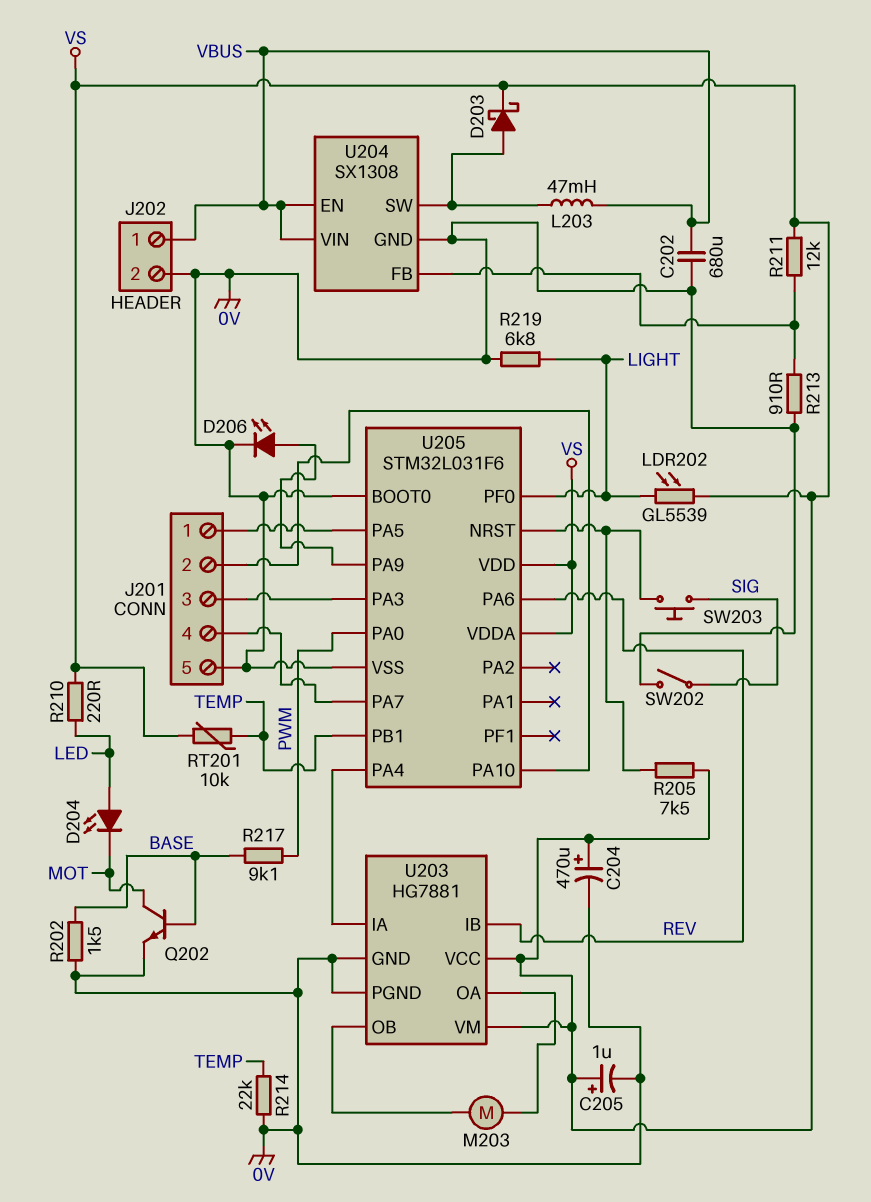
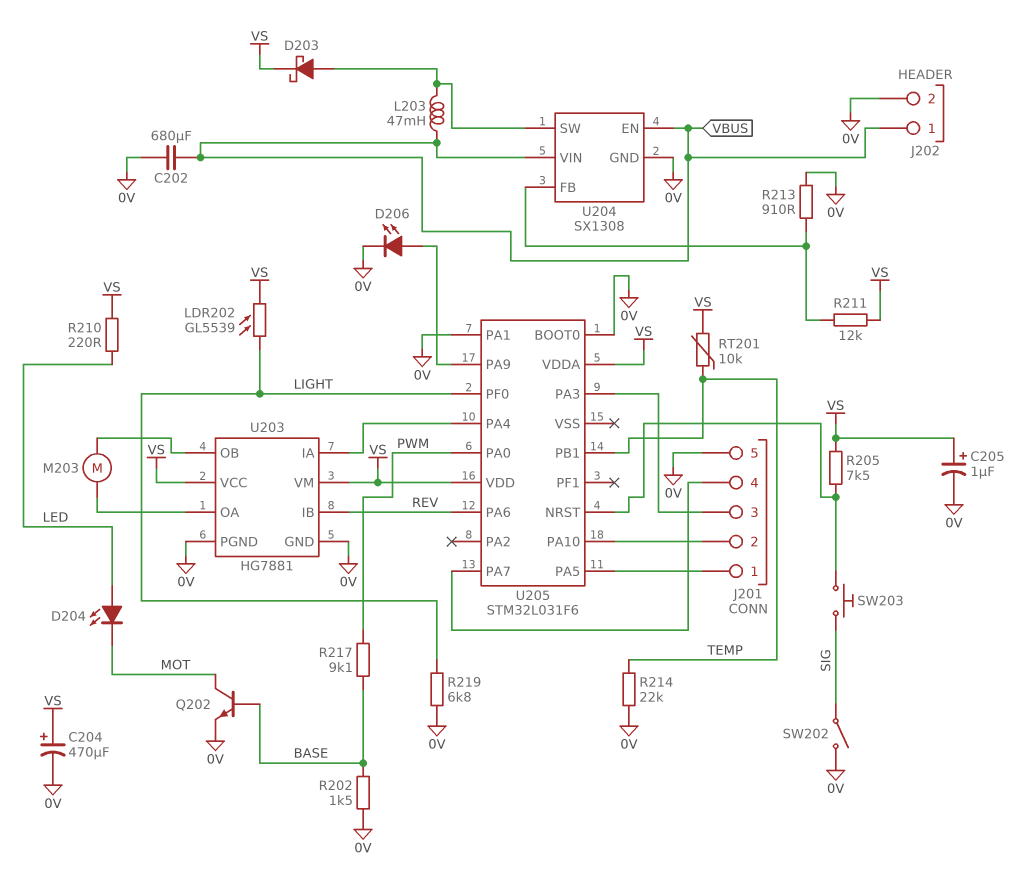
U205 pin PA1: none -> 0V
U205 pin VSS: 0V -> none

